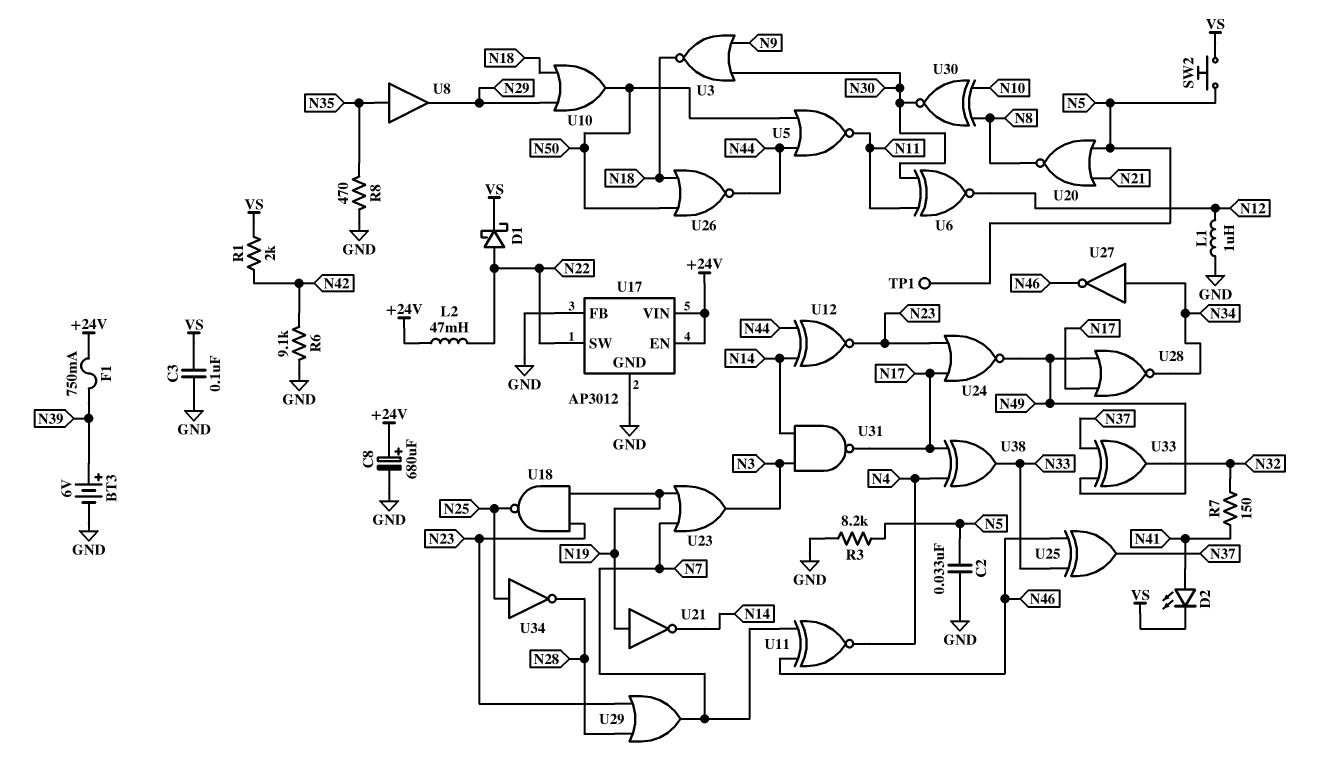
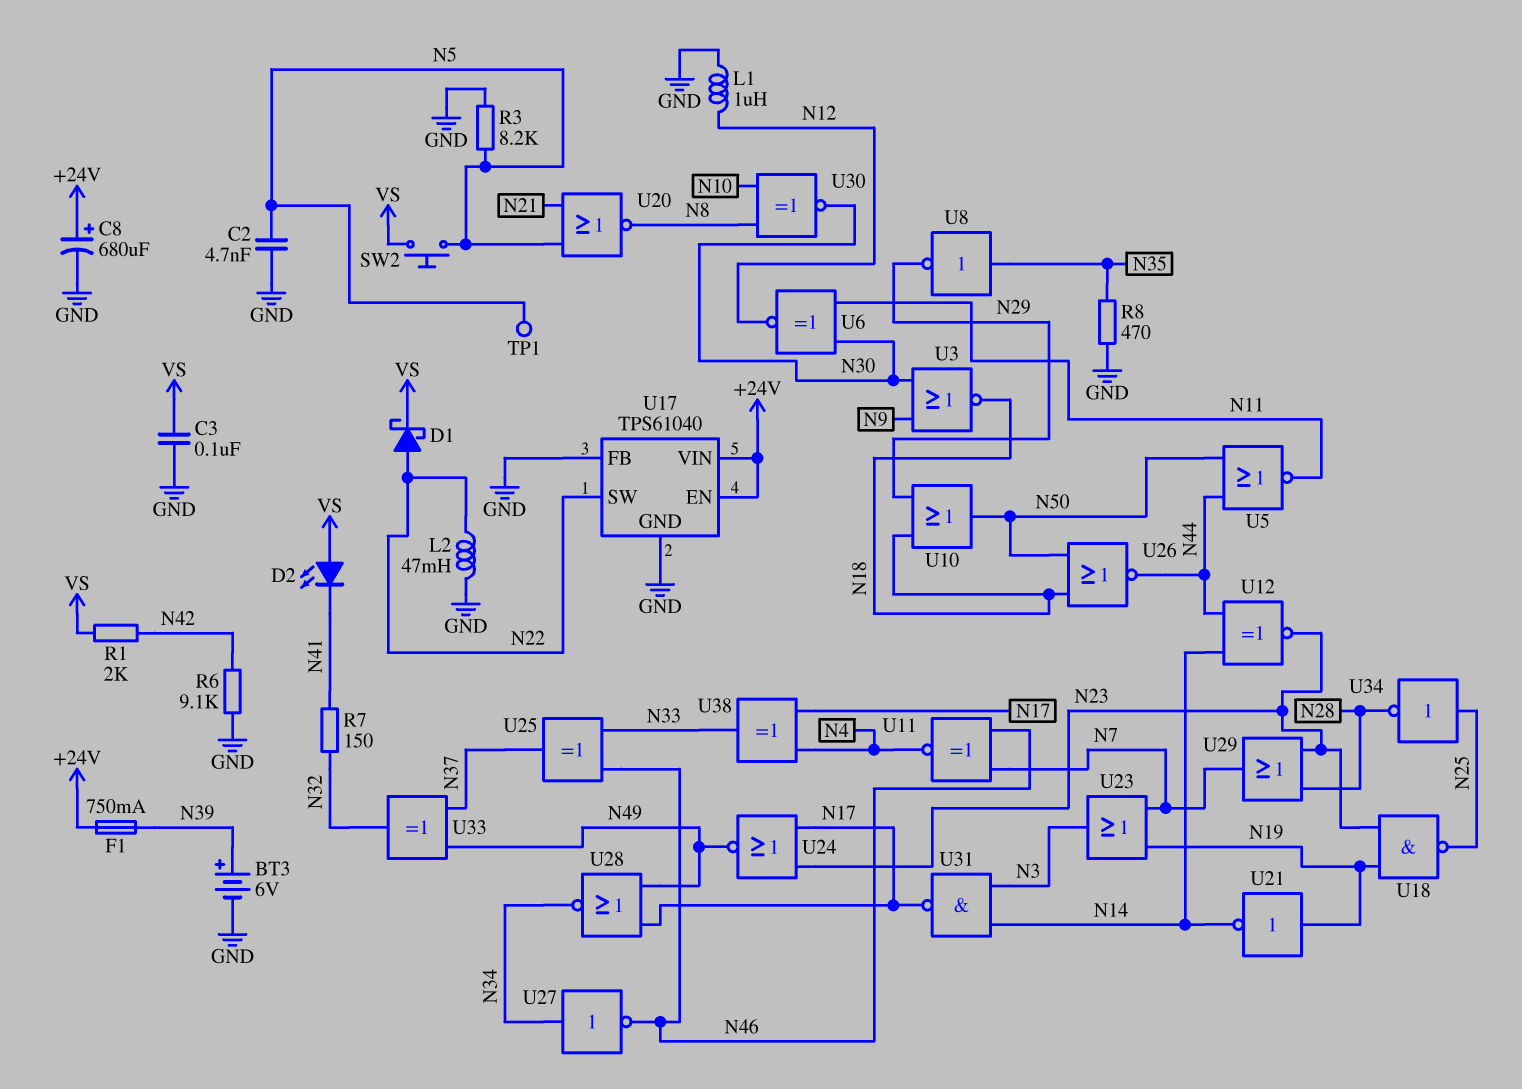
C2: 33nF (GND, N5) -> 4.7nF (GND, N5)
D2: LED (A N41, K VS) -> LED (A VS, K N41)
L2: 47mH (+24V, N22) -> 47mH (GND, N22)
U8: buffer (in N35, out N29) -> NOT (in N35, out N29)
U17: AP3012 -> TPS61040

